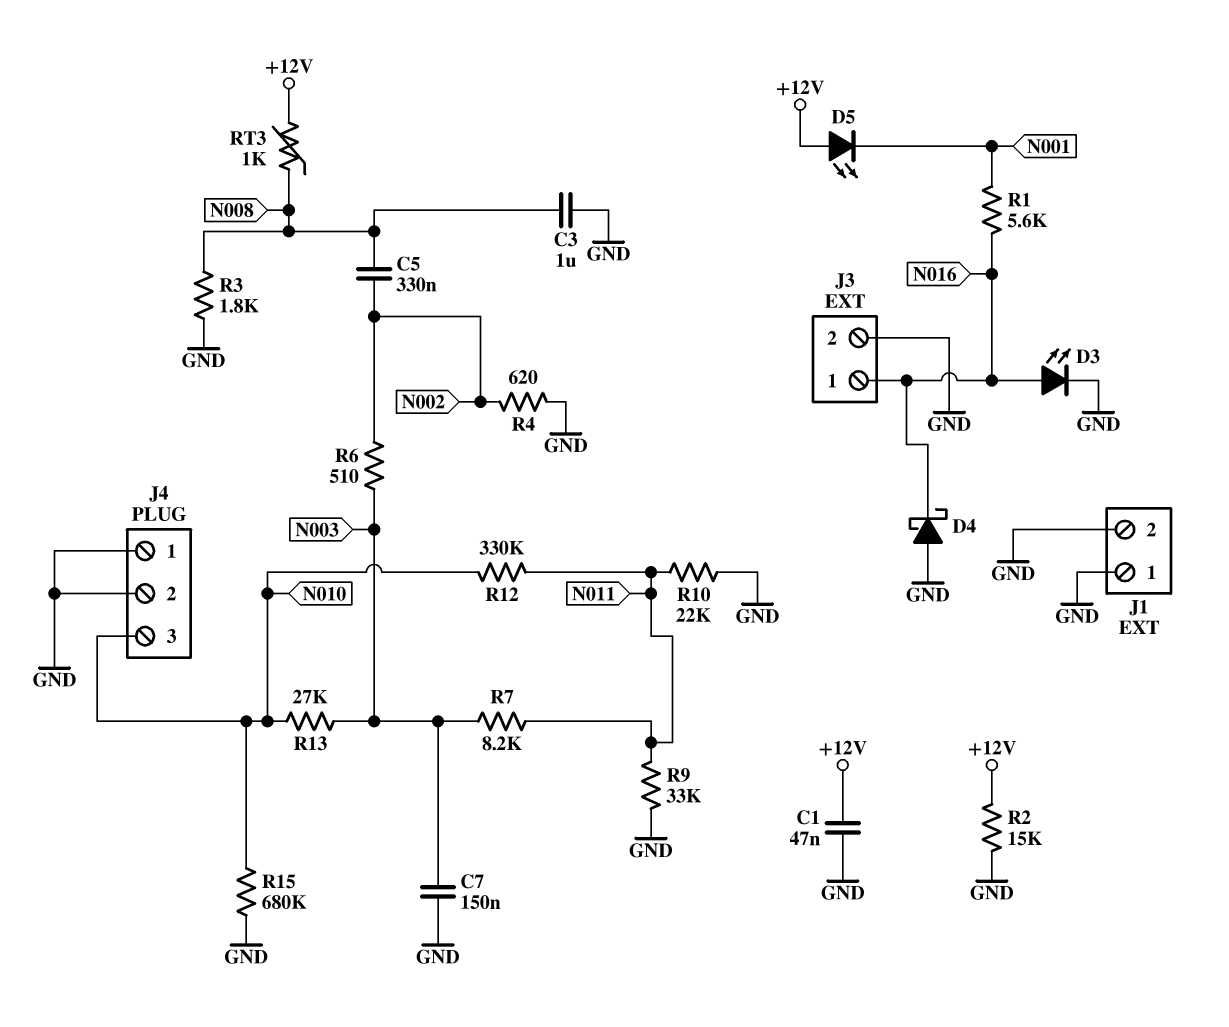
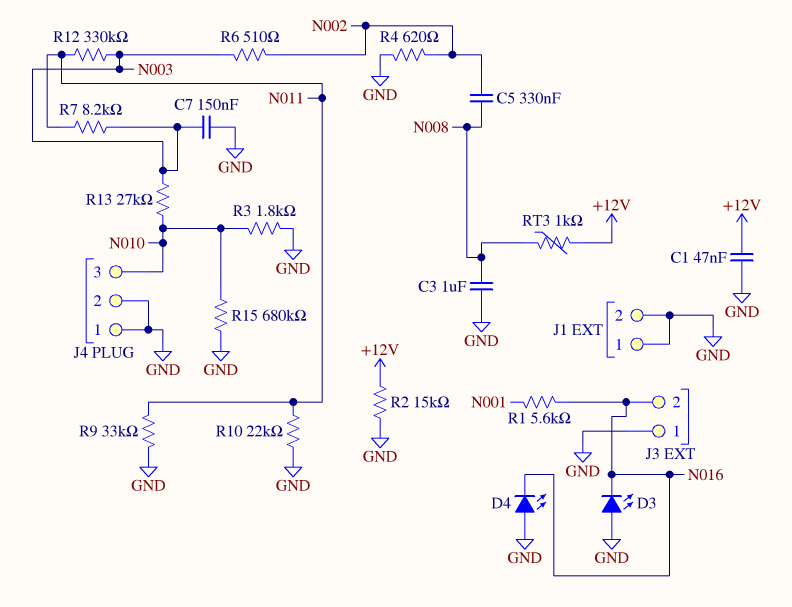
D3: LED (A N016, K GND) -> LED (A GND, K N016)
D4: schottky (A GND, K N016) -> LED (A GND, K N016)
D5: LED (A +12V, K N001) -> none
J3 pin 1: N016 -> GND
J3 pin 2: GND -> N016
R3: 1.8k (GND, N008) -> 1.8k (GND, N010)
R12: 330k (N010, N011) -> 330k (N003, N011)

